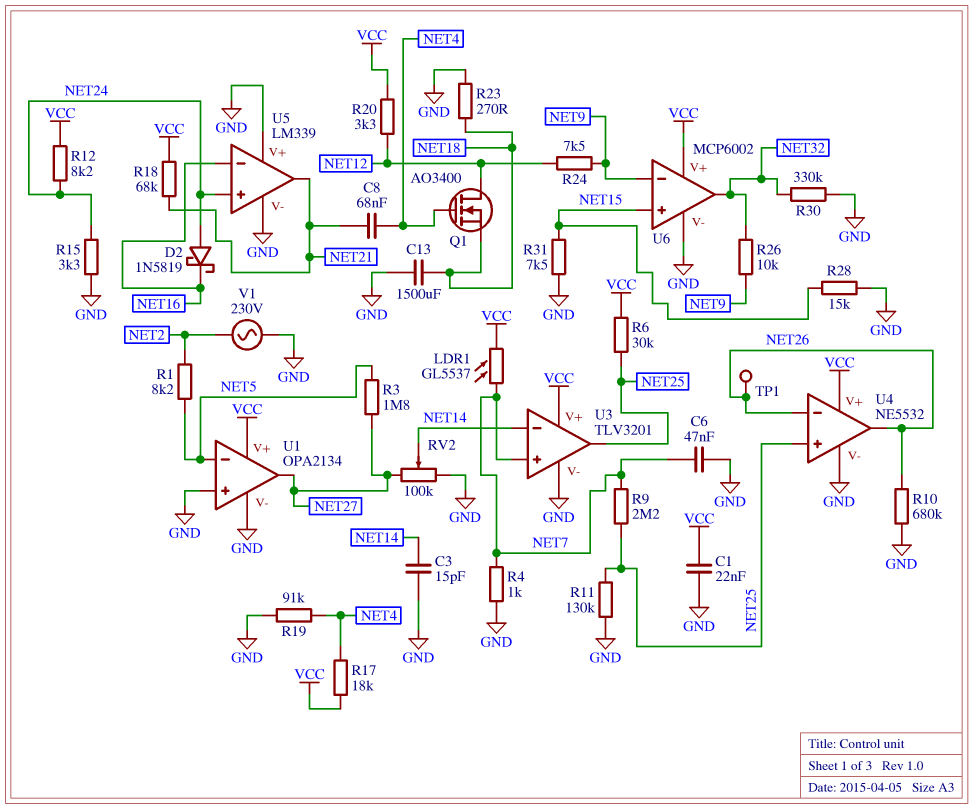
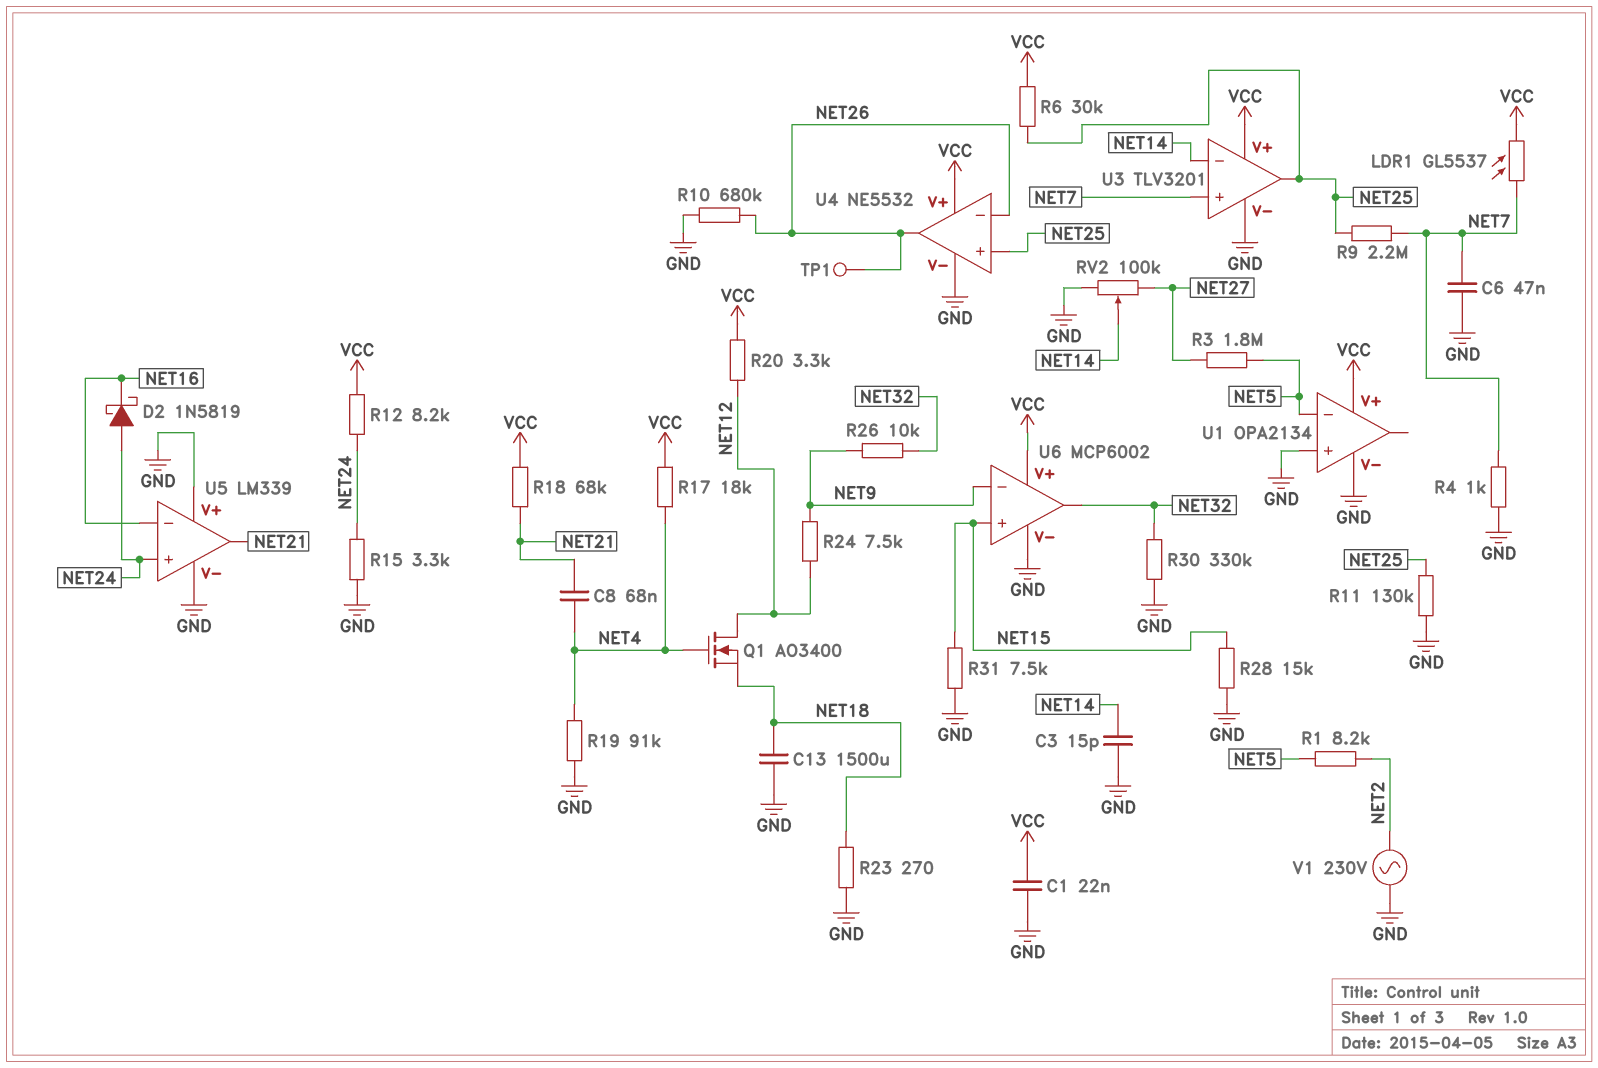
U1 pin out: NET27 -> none

